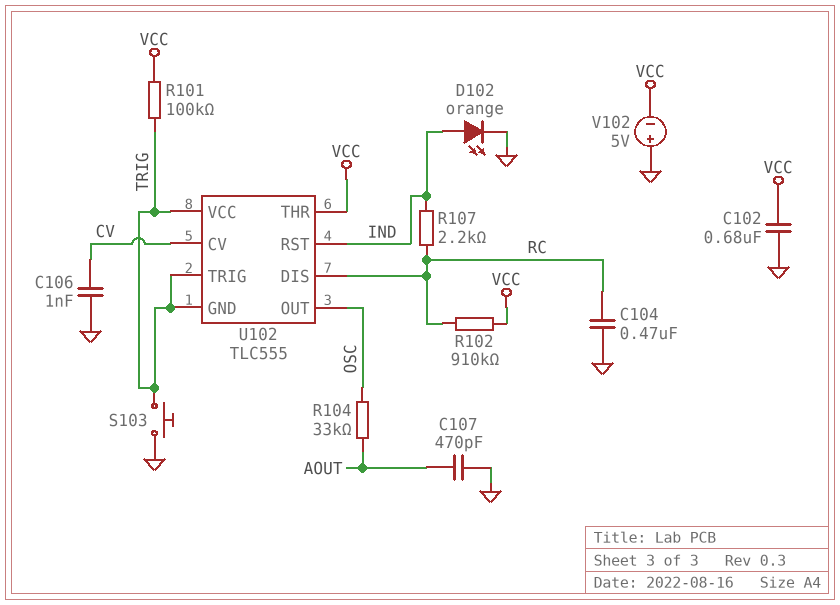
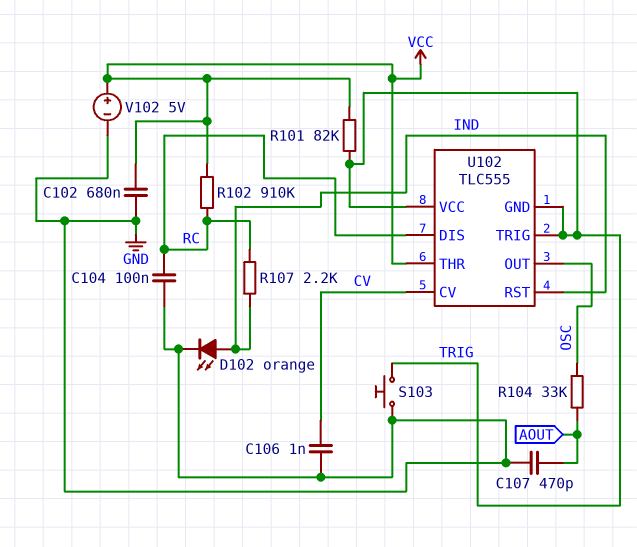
C104: 470nF (GND, RC) -> 100nF (GND, RC)
R101: 100k (TRIG, VCC) -> 82k (TRIG, VCC)
V102: 5V (plus GND, minus VCC) -> 5V (plus VCC, minus GND)

